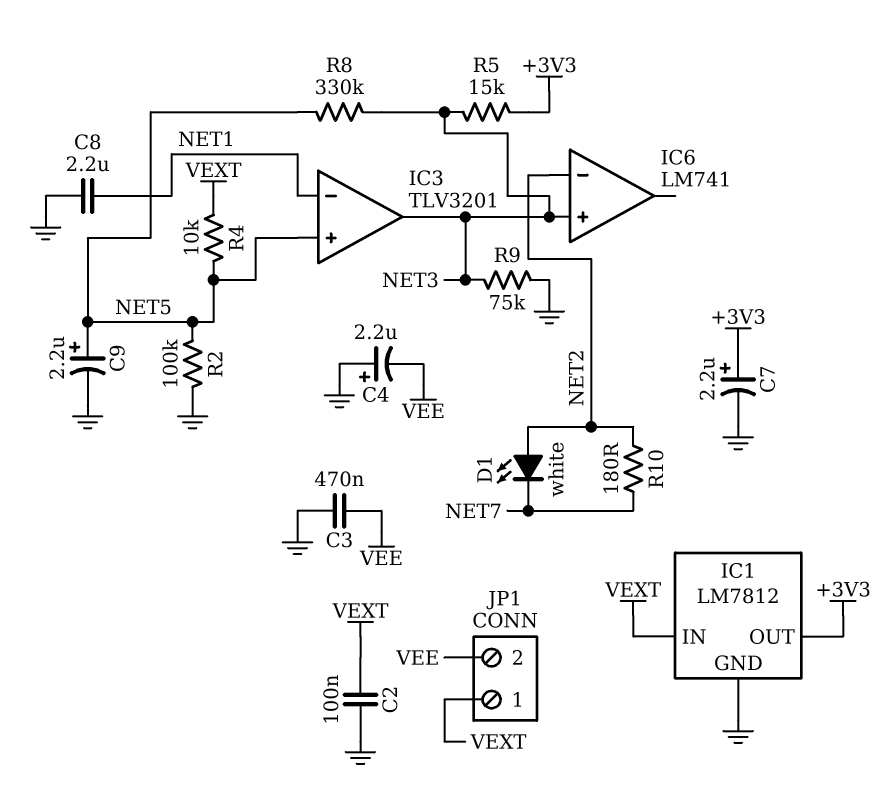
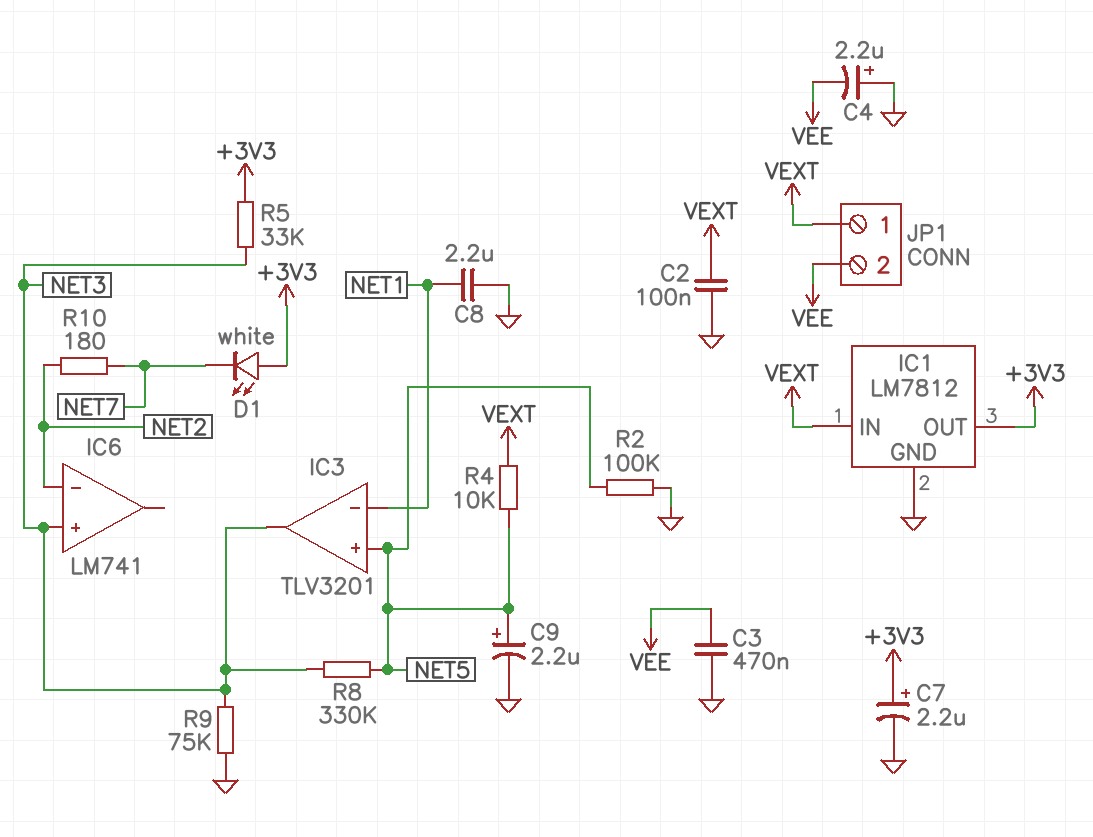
D1: LED white (A NET2, K NET7) -> LED white (A +3V3, K NET7)
R5: 15k (+3V3, NET3) -> 33k (+3V3, NET3)

